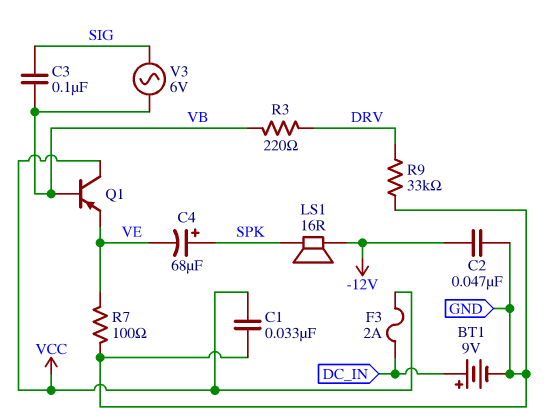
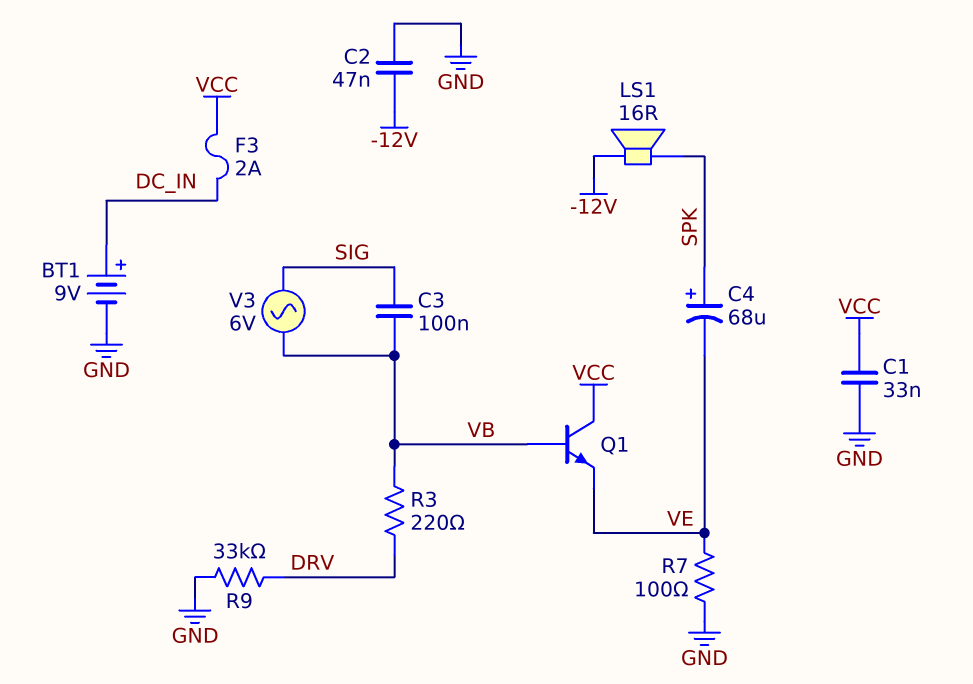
Q1: PNP (B VB, C VCC, E VE) -> NPN (B VB, C VCC, E VE)

